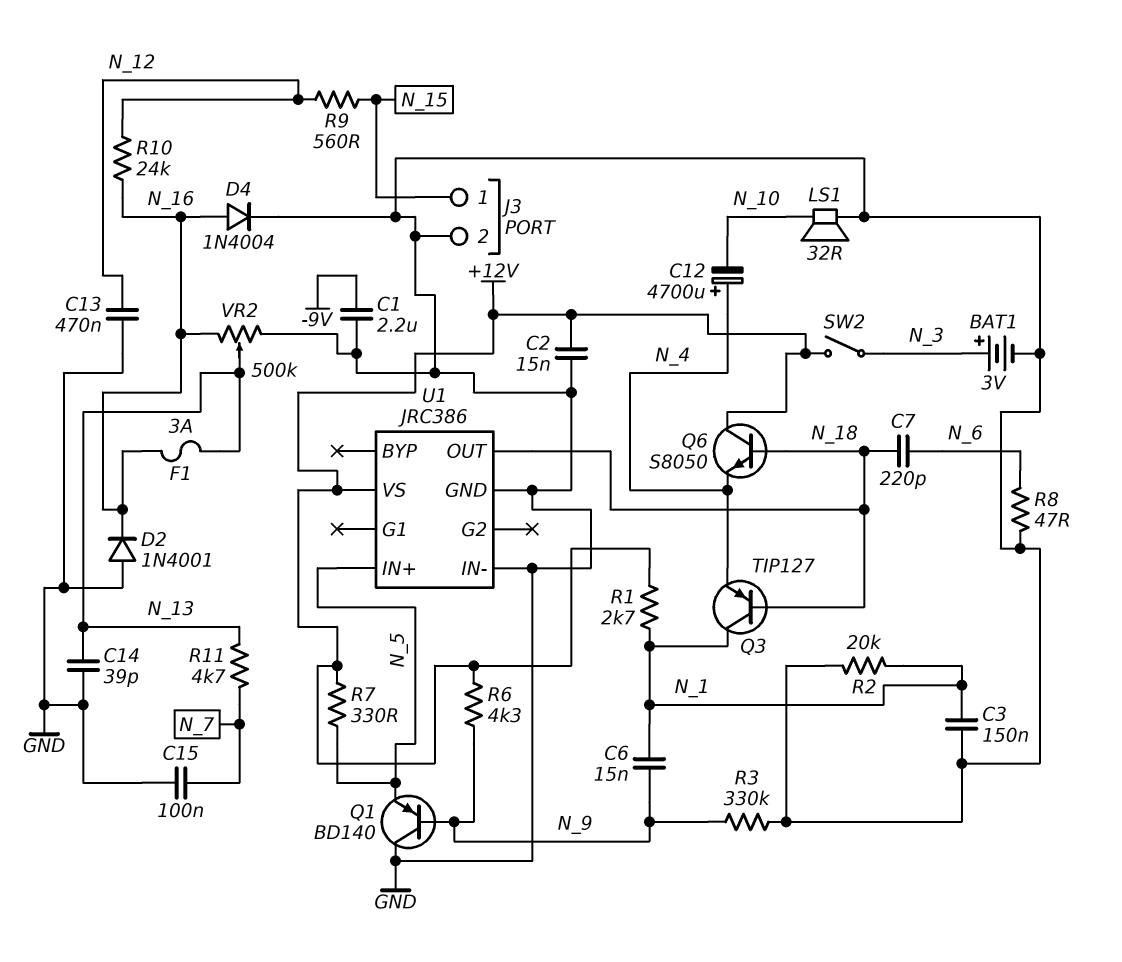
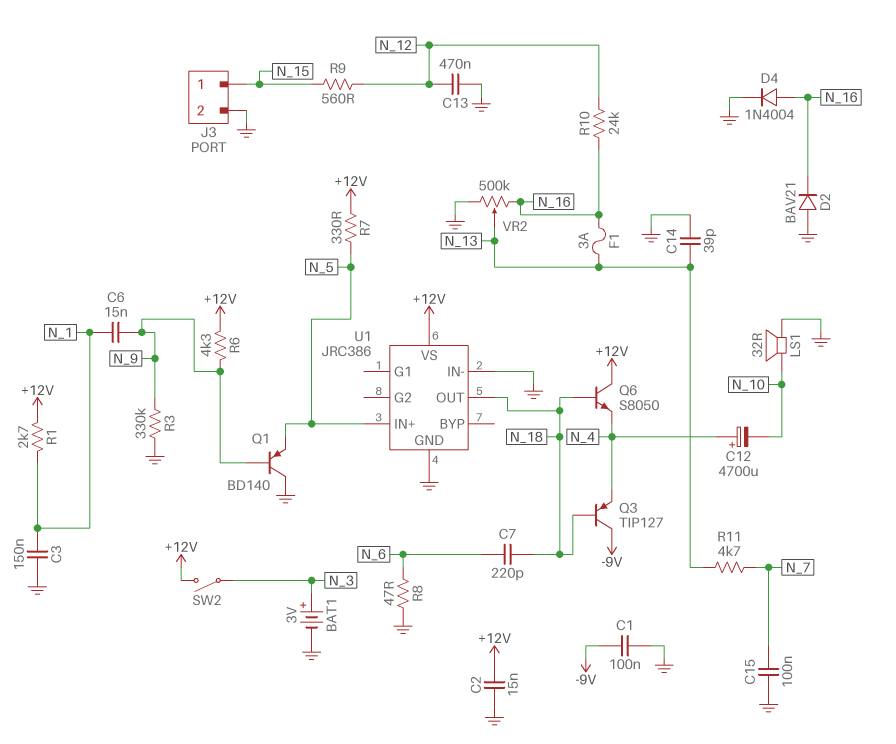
C1: 2.2uF (-9V, GND) -> 100nF (-9V, GND)
D2: diode 1N4001 (A GND, K N_16) -> diode BAV21 (A GND, K N_16)
Q3: PNP TIP127 (B N_18, C N_1, E N_4) -> PNP TIP127 (B N_18, C -9V, E N_4)
R2: 20k (GND, N_1) -> none

